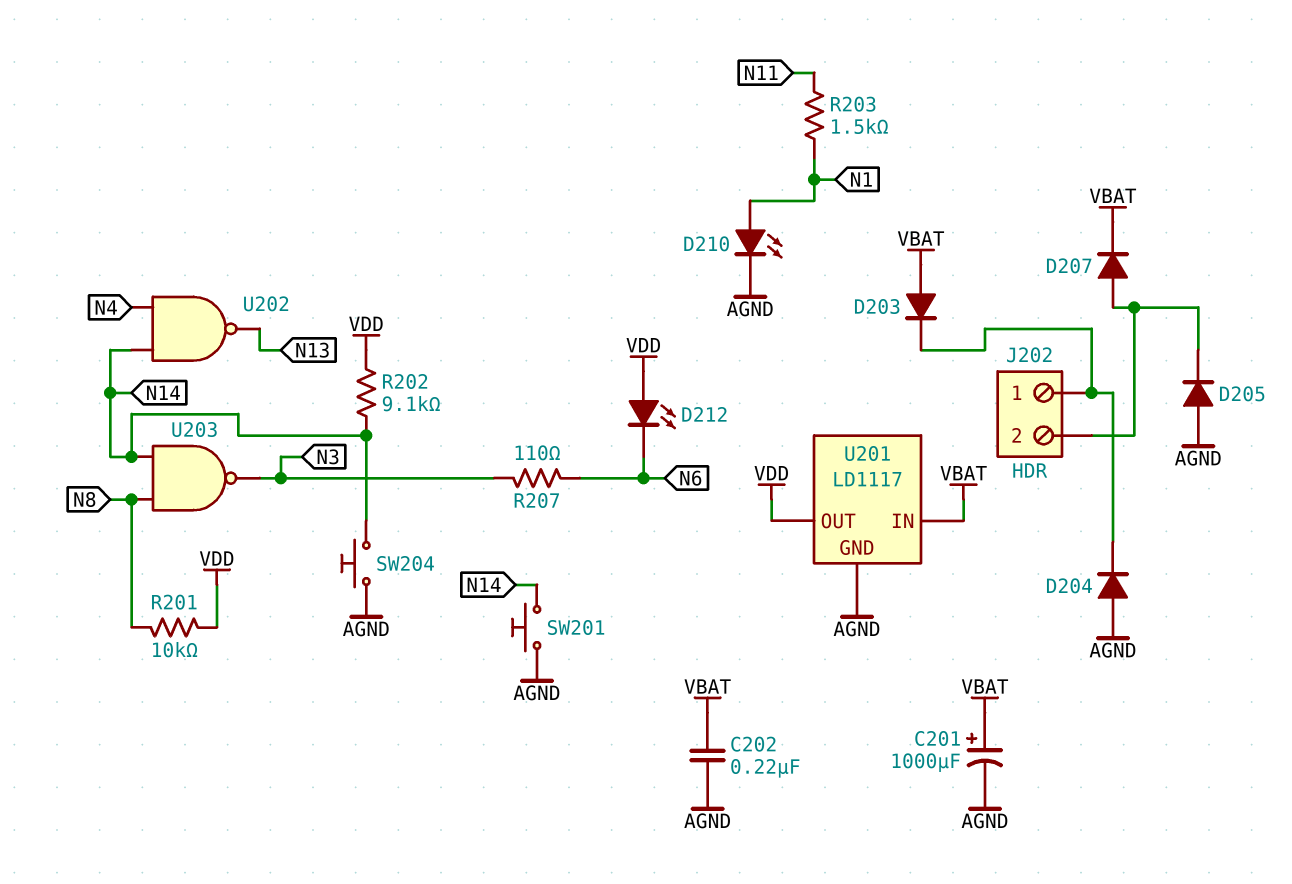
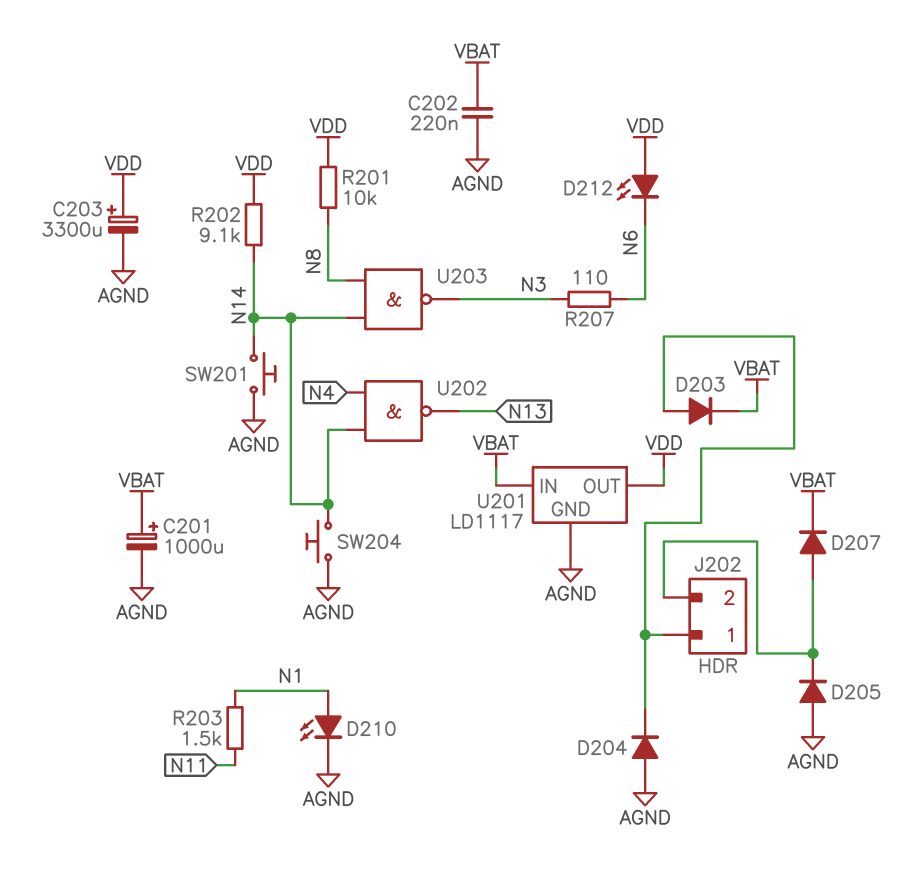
C203: none -> 3300uF (plus VDD, minus AGND)
D203: diode (A VBAT, K J202/1) -> diode (A J202/1, K VBAT)

